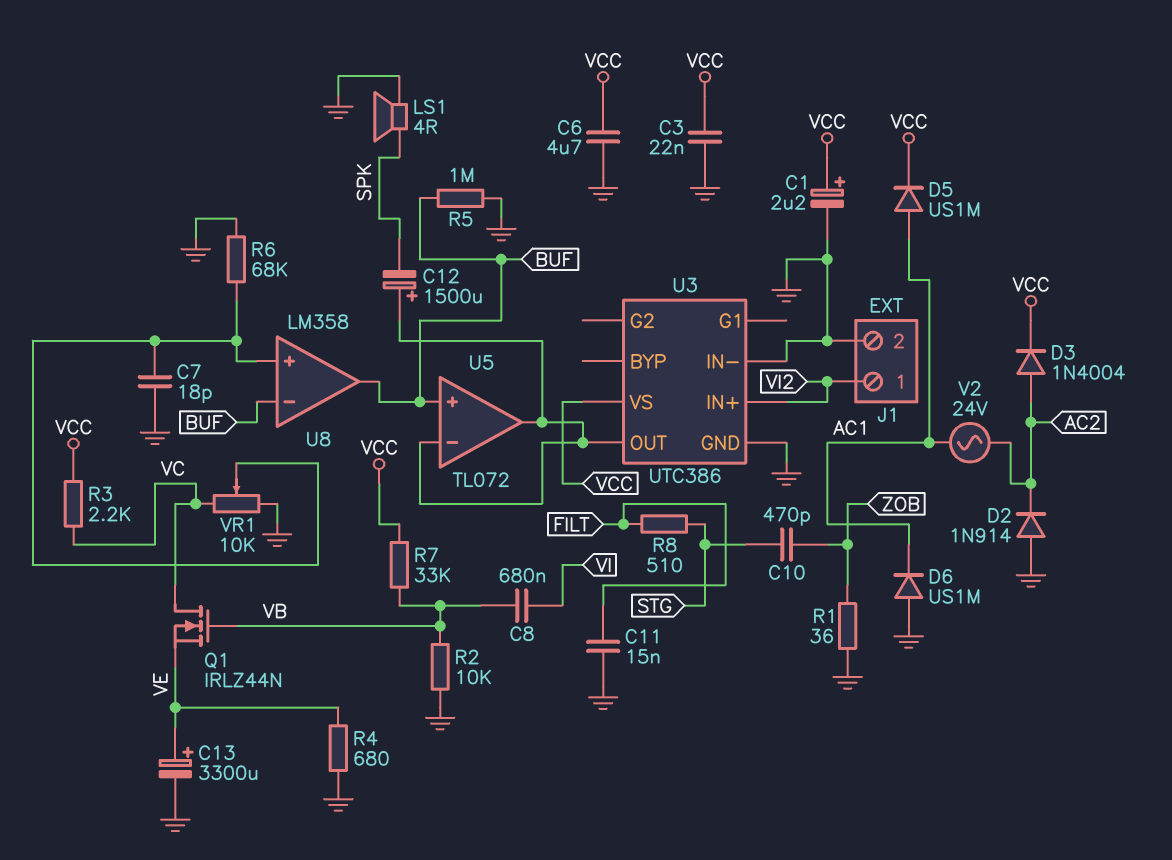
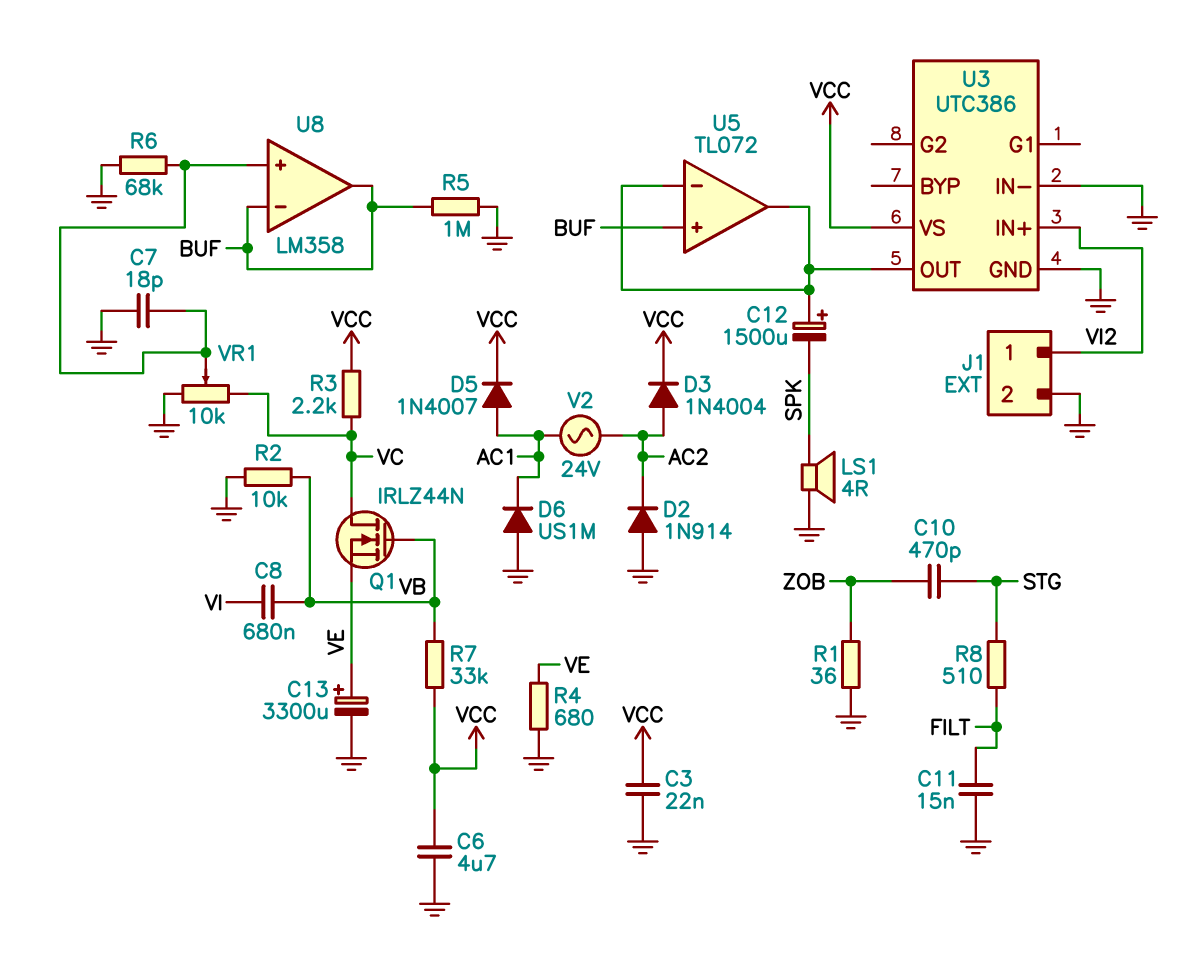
C1: 2.2uF (plus VCC, minus GND) -> none
D5: diode US1M (A AC1, K VCC) -> diode 1N4007 (A AC1, K VCC)

